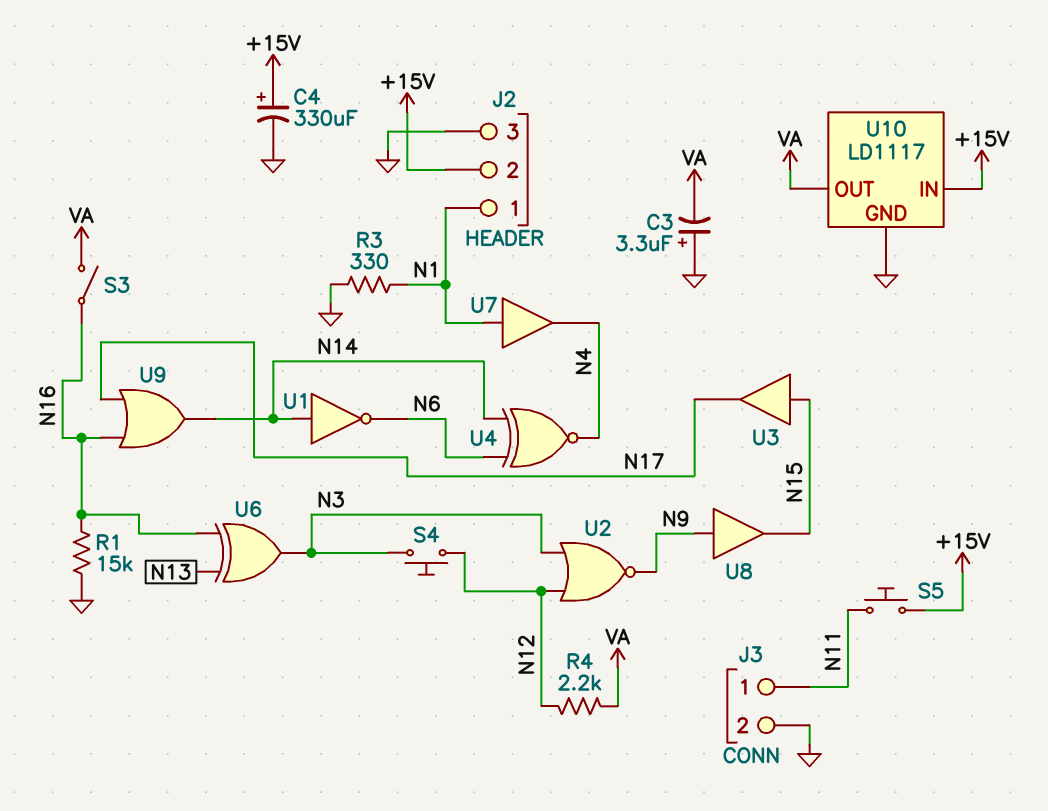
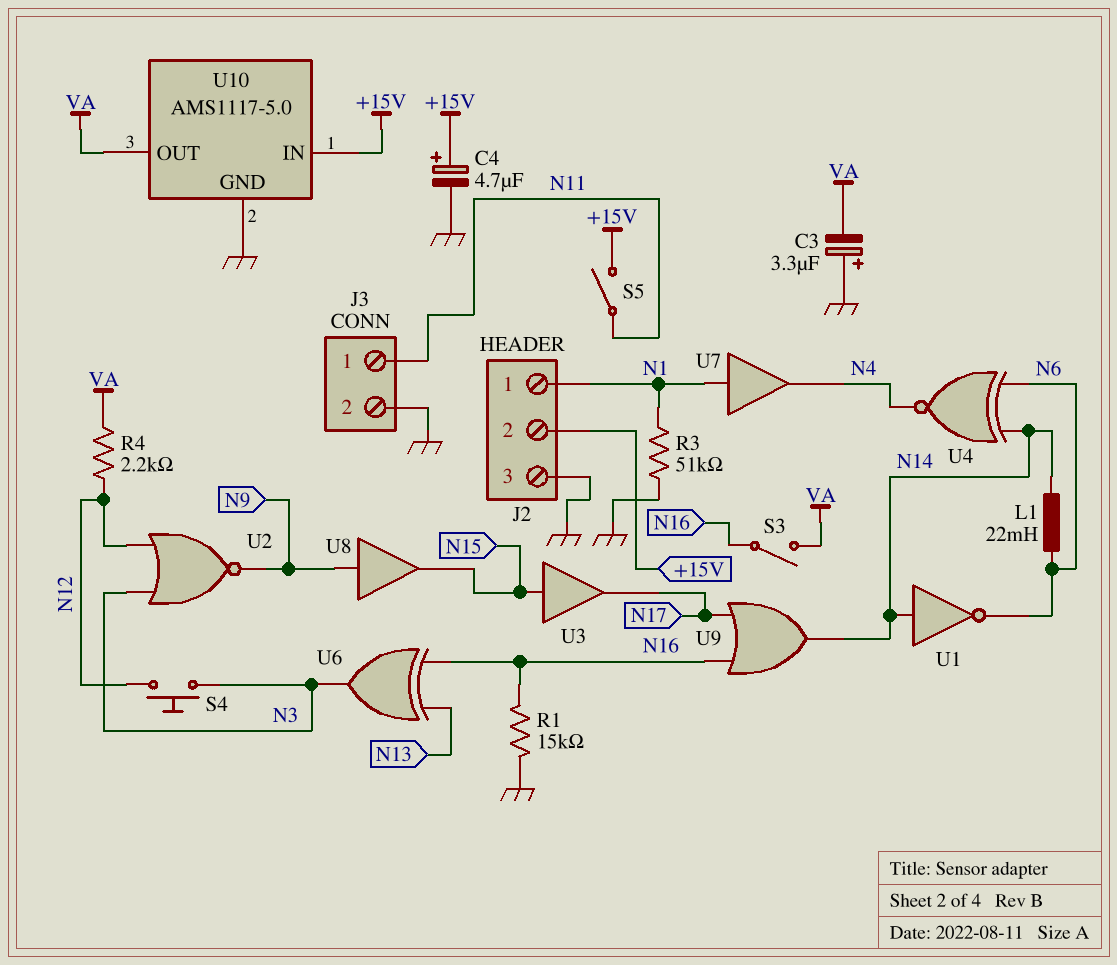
C4: 330uF (plus +15V, minus GND) -> 4.7uF (plus +15V, minus GND)
L1: none -> 22mH (N6, N14)
R3: 330 (GND, N1) -> 51k (GND, N1)
S5: button (+15V, N11) -> switch (+15V, N11)
U10: LD1117 -> AMS1117-5.0

